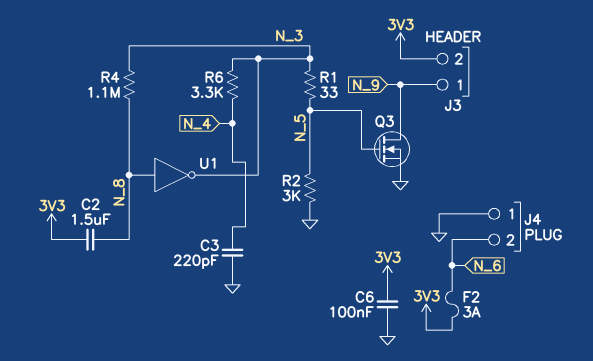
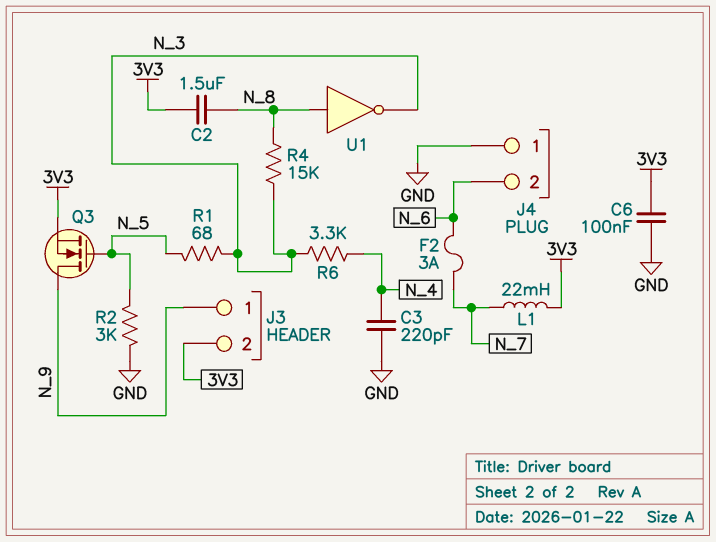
F2: 3A (3V3, N_6) -> 3A (N_6, N_7)
L1: none -> 22mH (3V3, N_7)
Q3: NMOS (G N_5, D N_9, S GND) -> NMOS (G N_5, D N_9, S 3V3)
R1: 33 (N_3, N_5) -> 68 (N_3, N_5)
R4: 1.1M (N_3, N_8) -> 15k (N_3, N_8)

